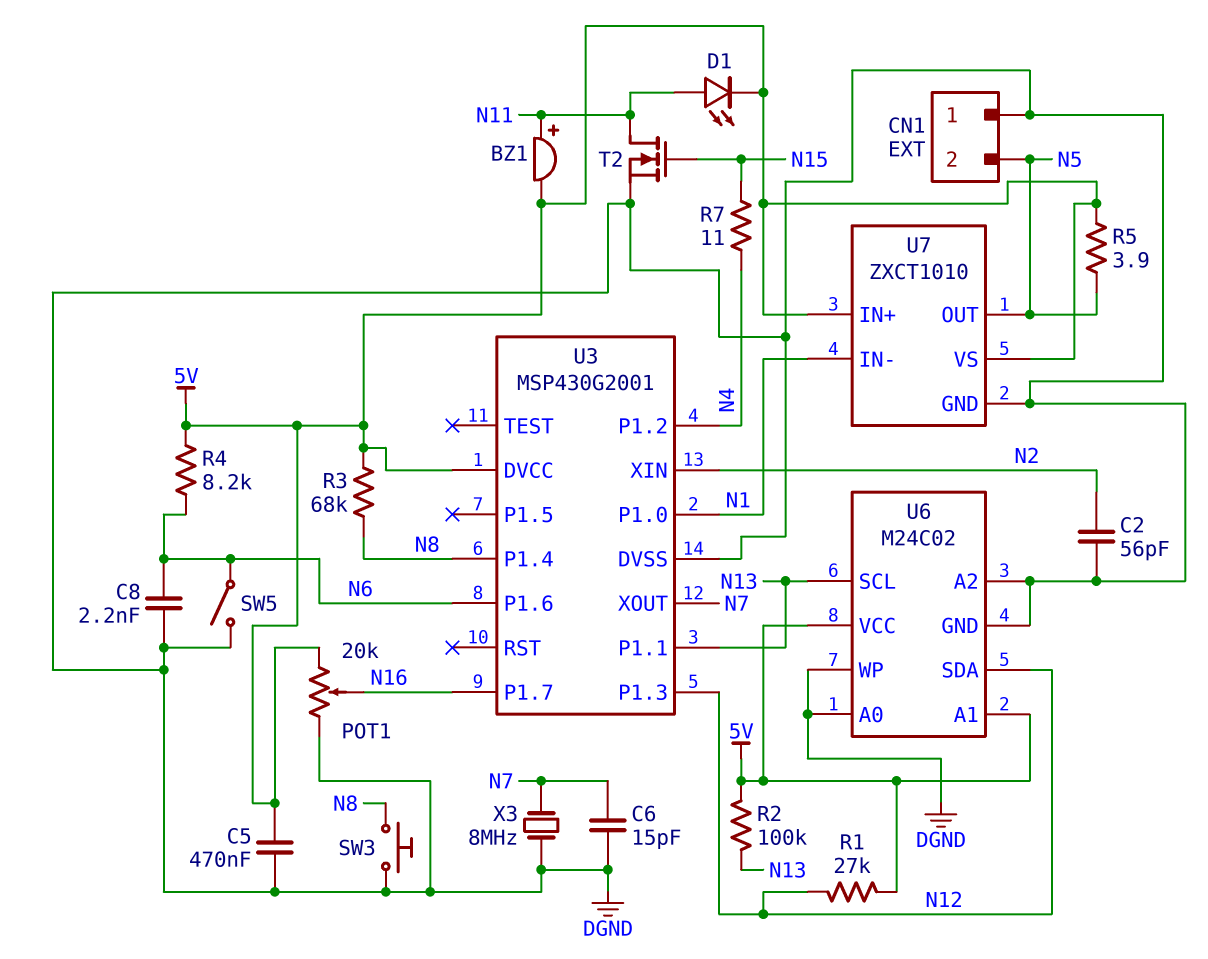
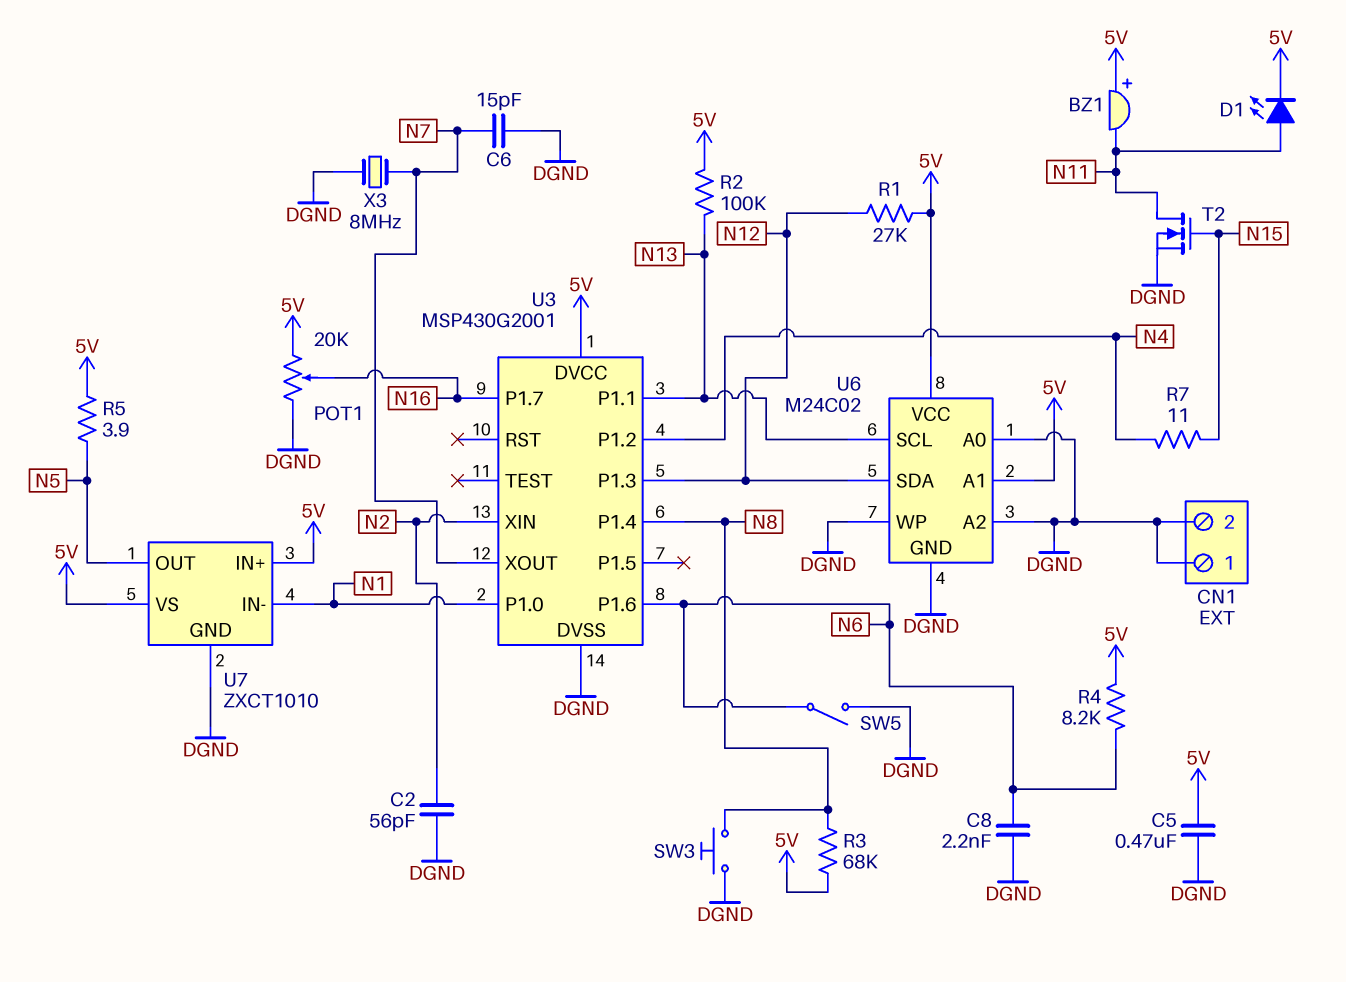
BZ1: buzzer (plus N11, minus 5V) -> buzzer (plus 5V, minus N11)
CN1 pin 2: N5 -> DGND

